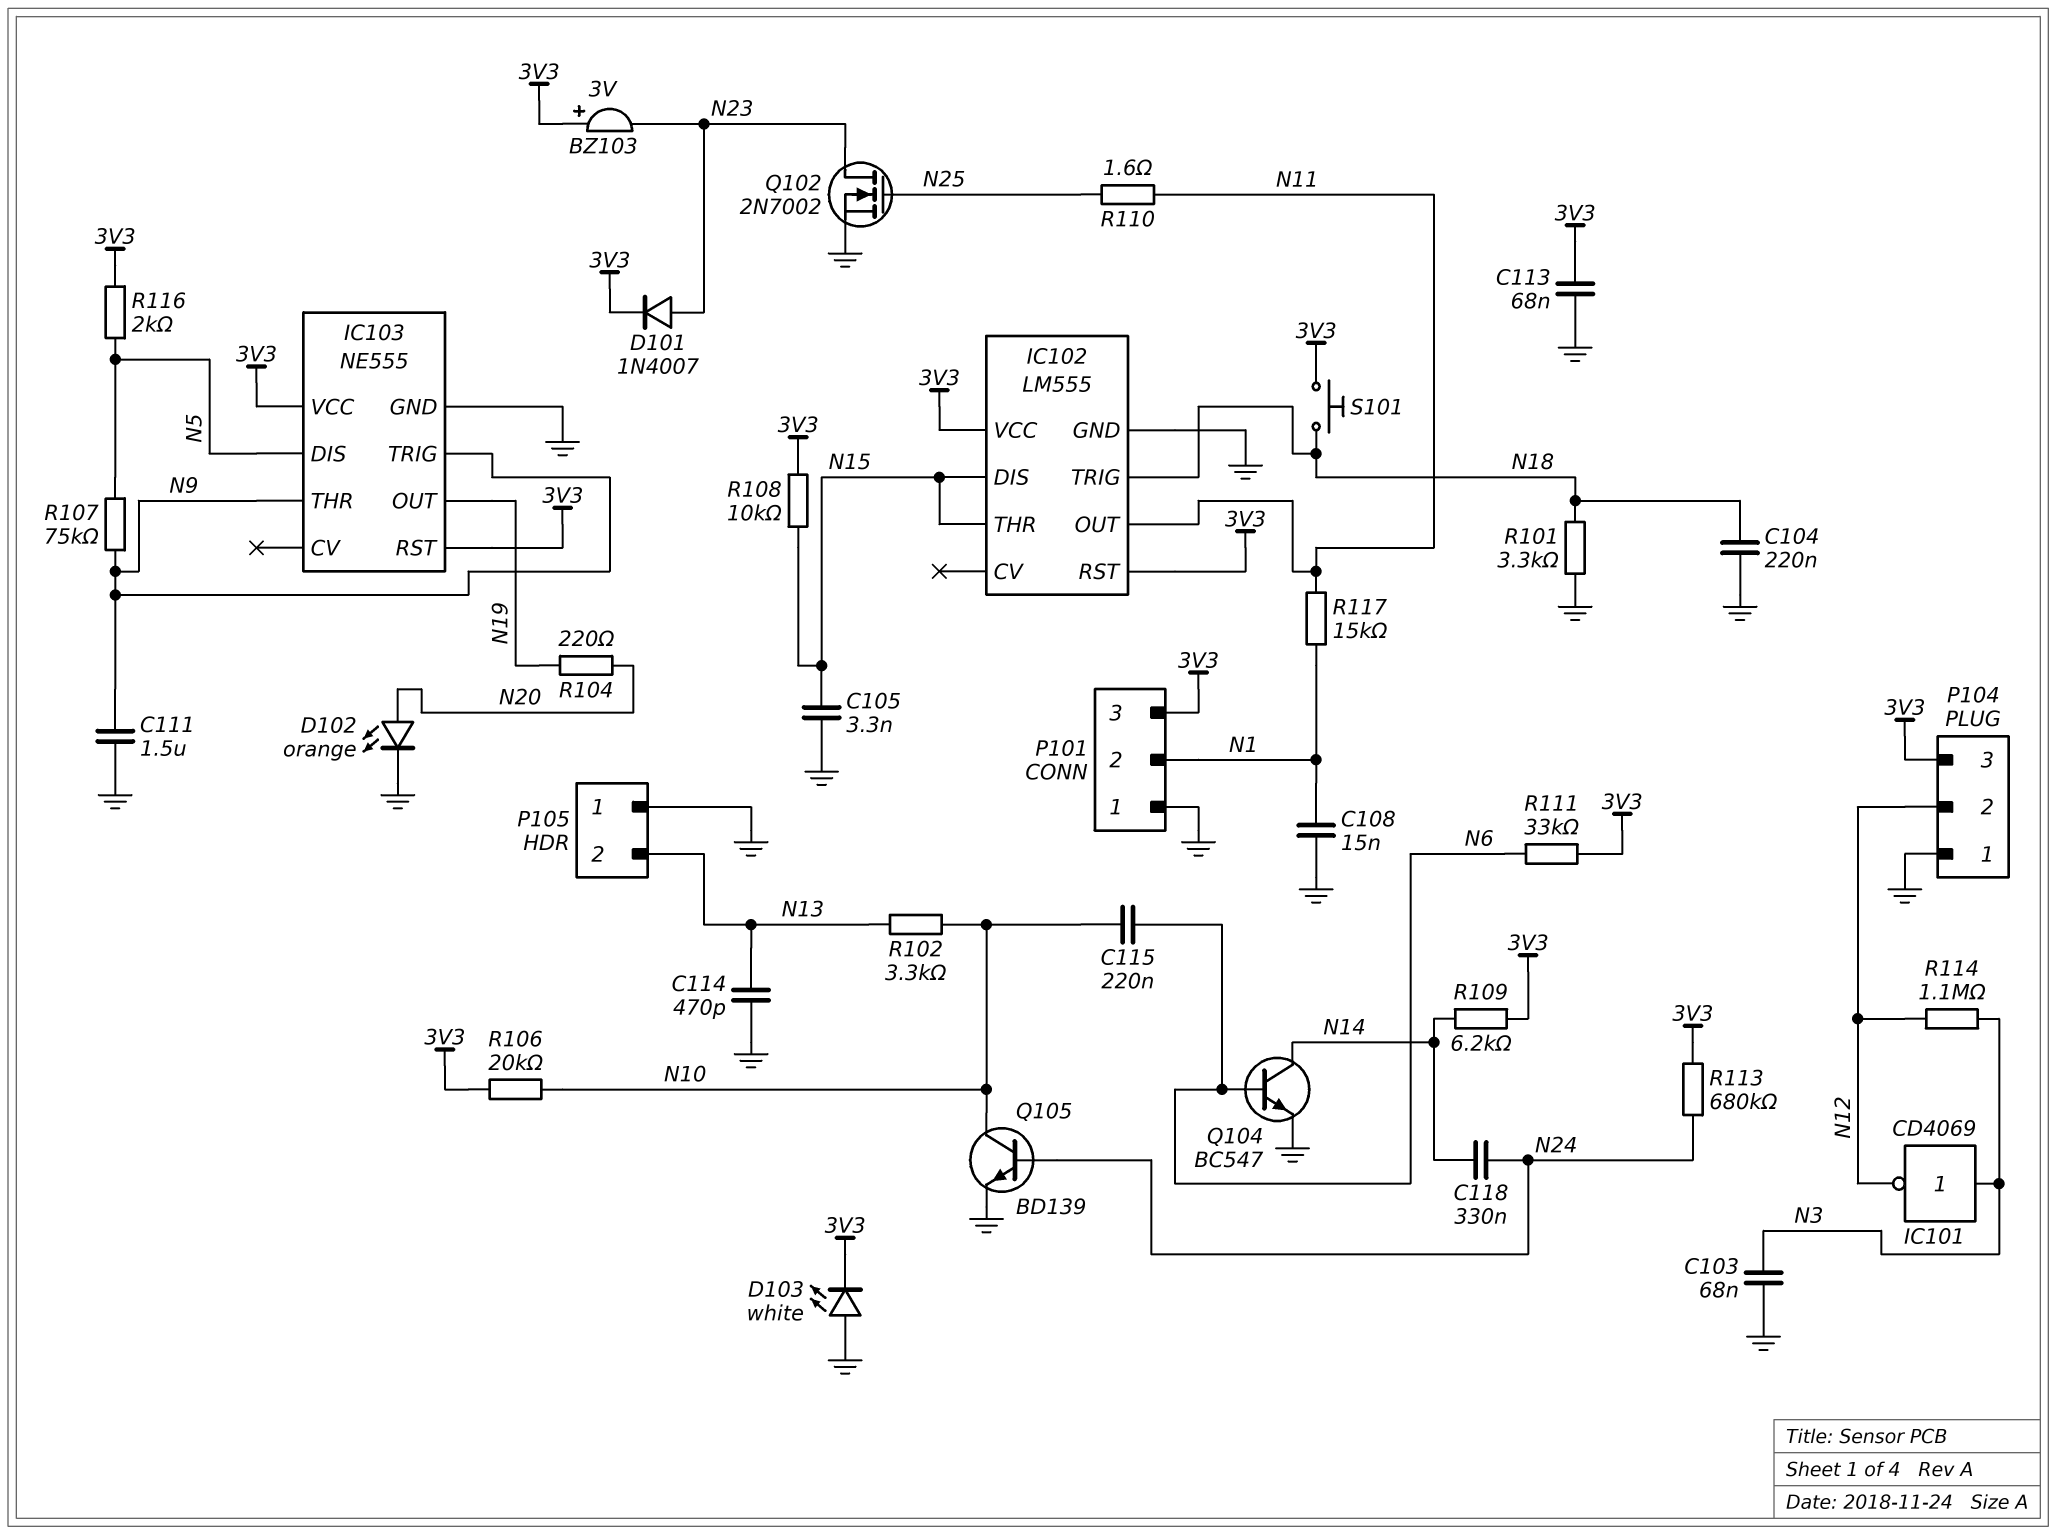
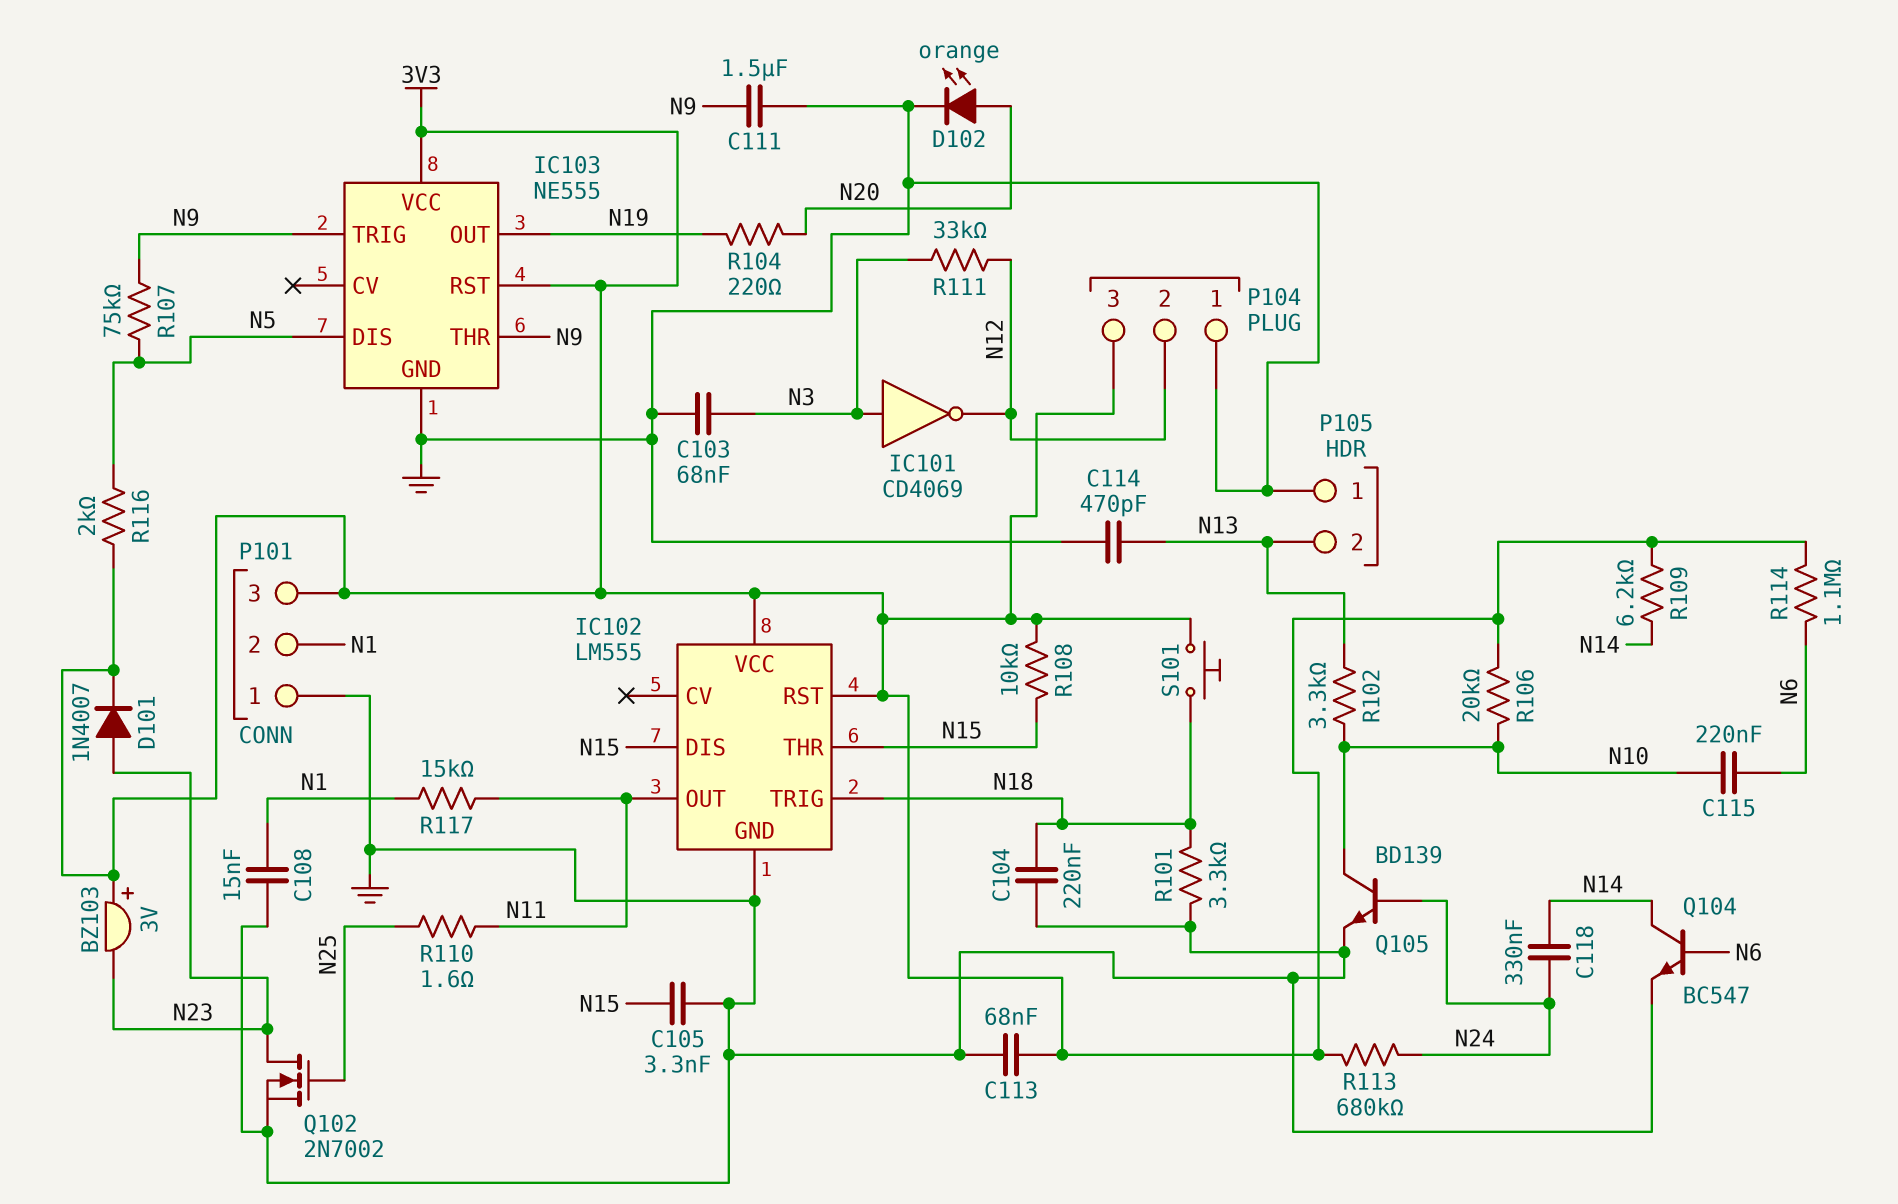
D103: LED white (A GND, K 3V3) -> none
R111: 33k (3V3, N6) -> 33k (N3, N12)
R114: 1.1M (N3, N12) -> 1.1M (3V3, N6)

